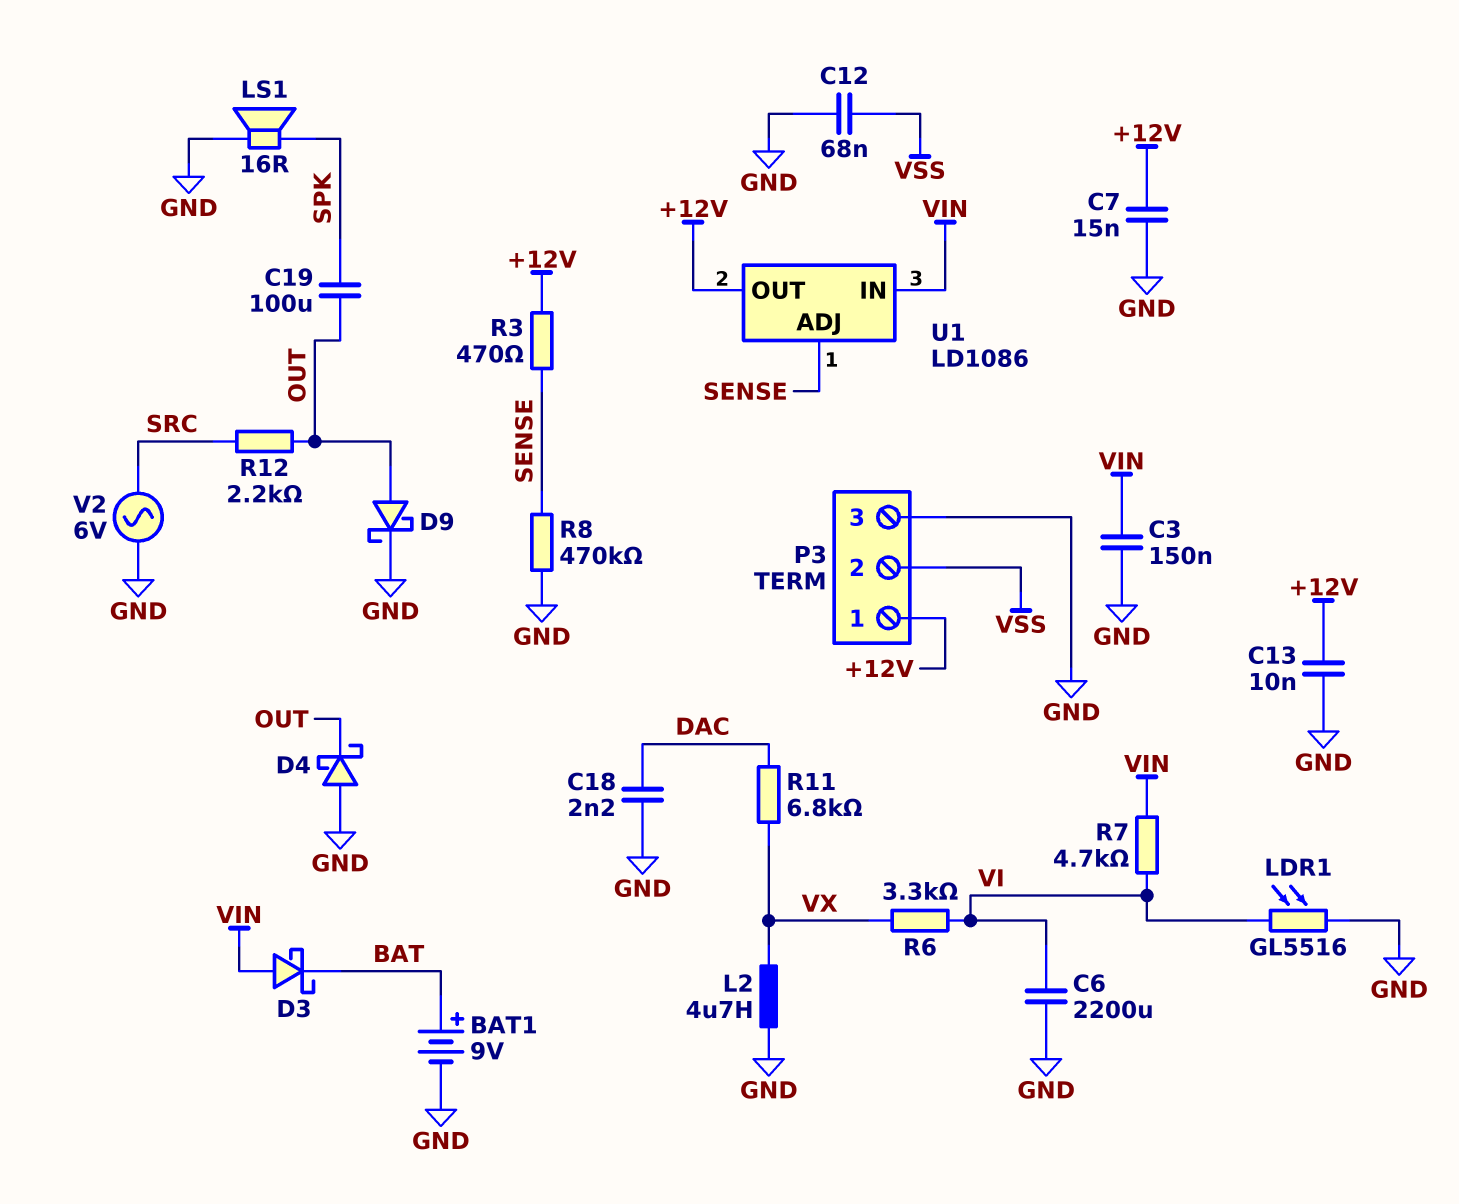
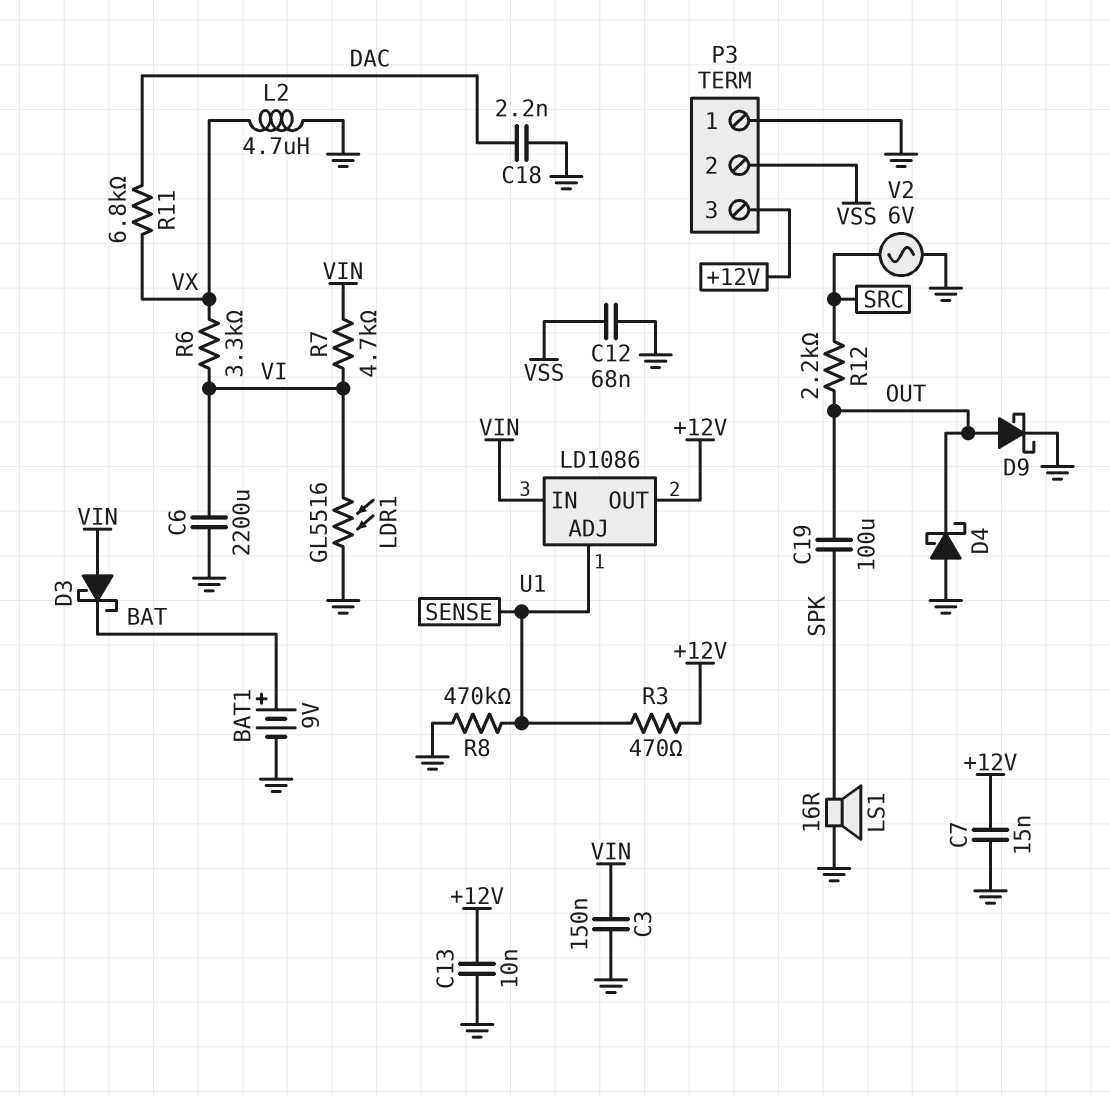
P3 pin 1: +12V -> GND
P3 pin 3: GND -> +12V

